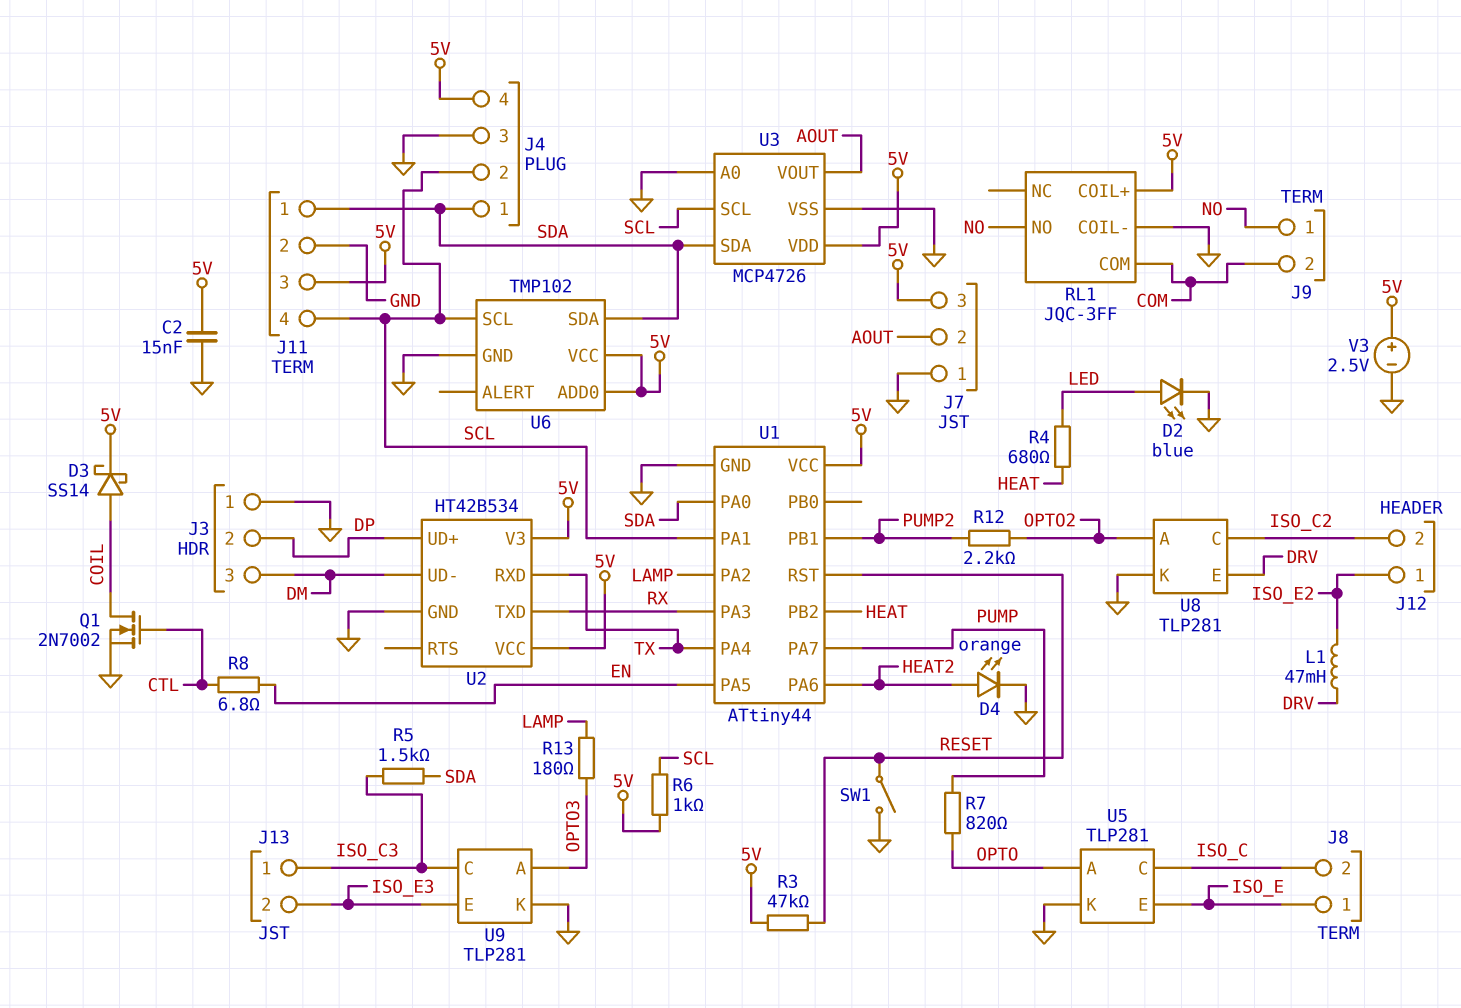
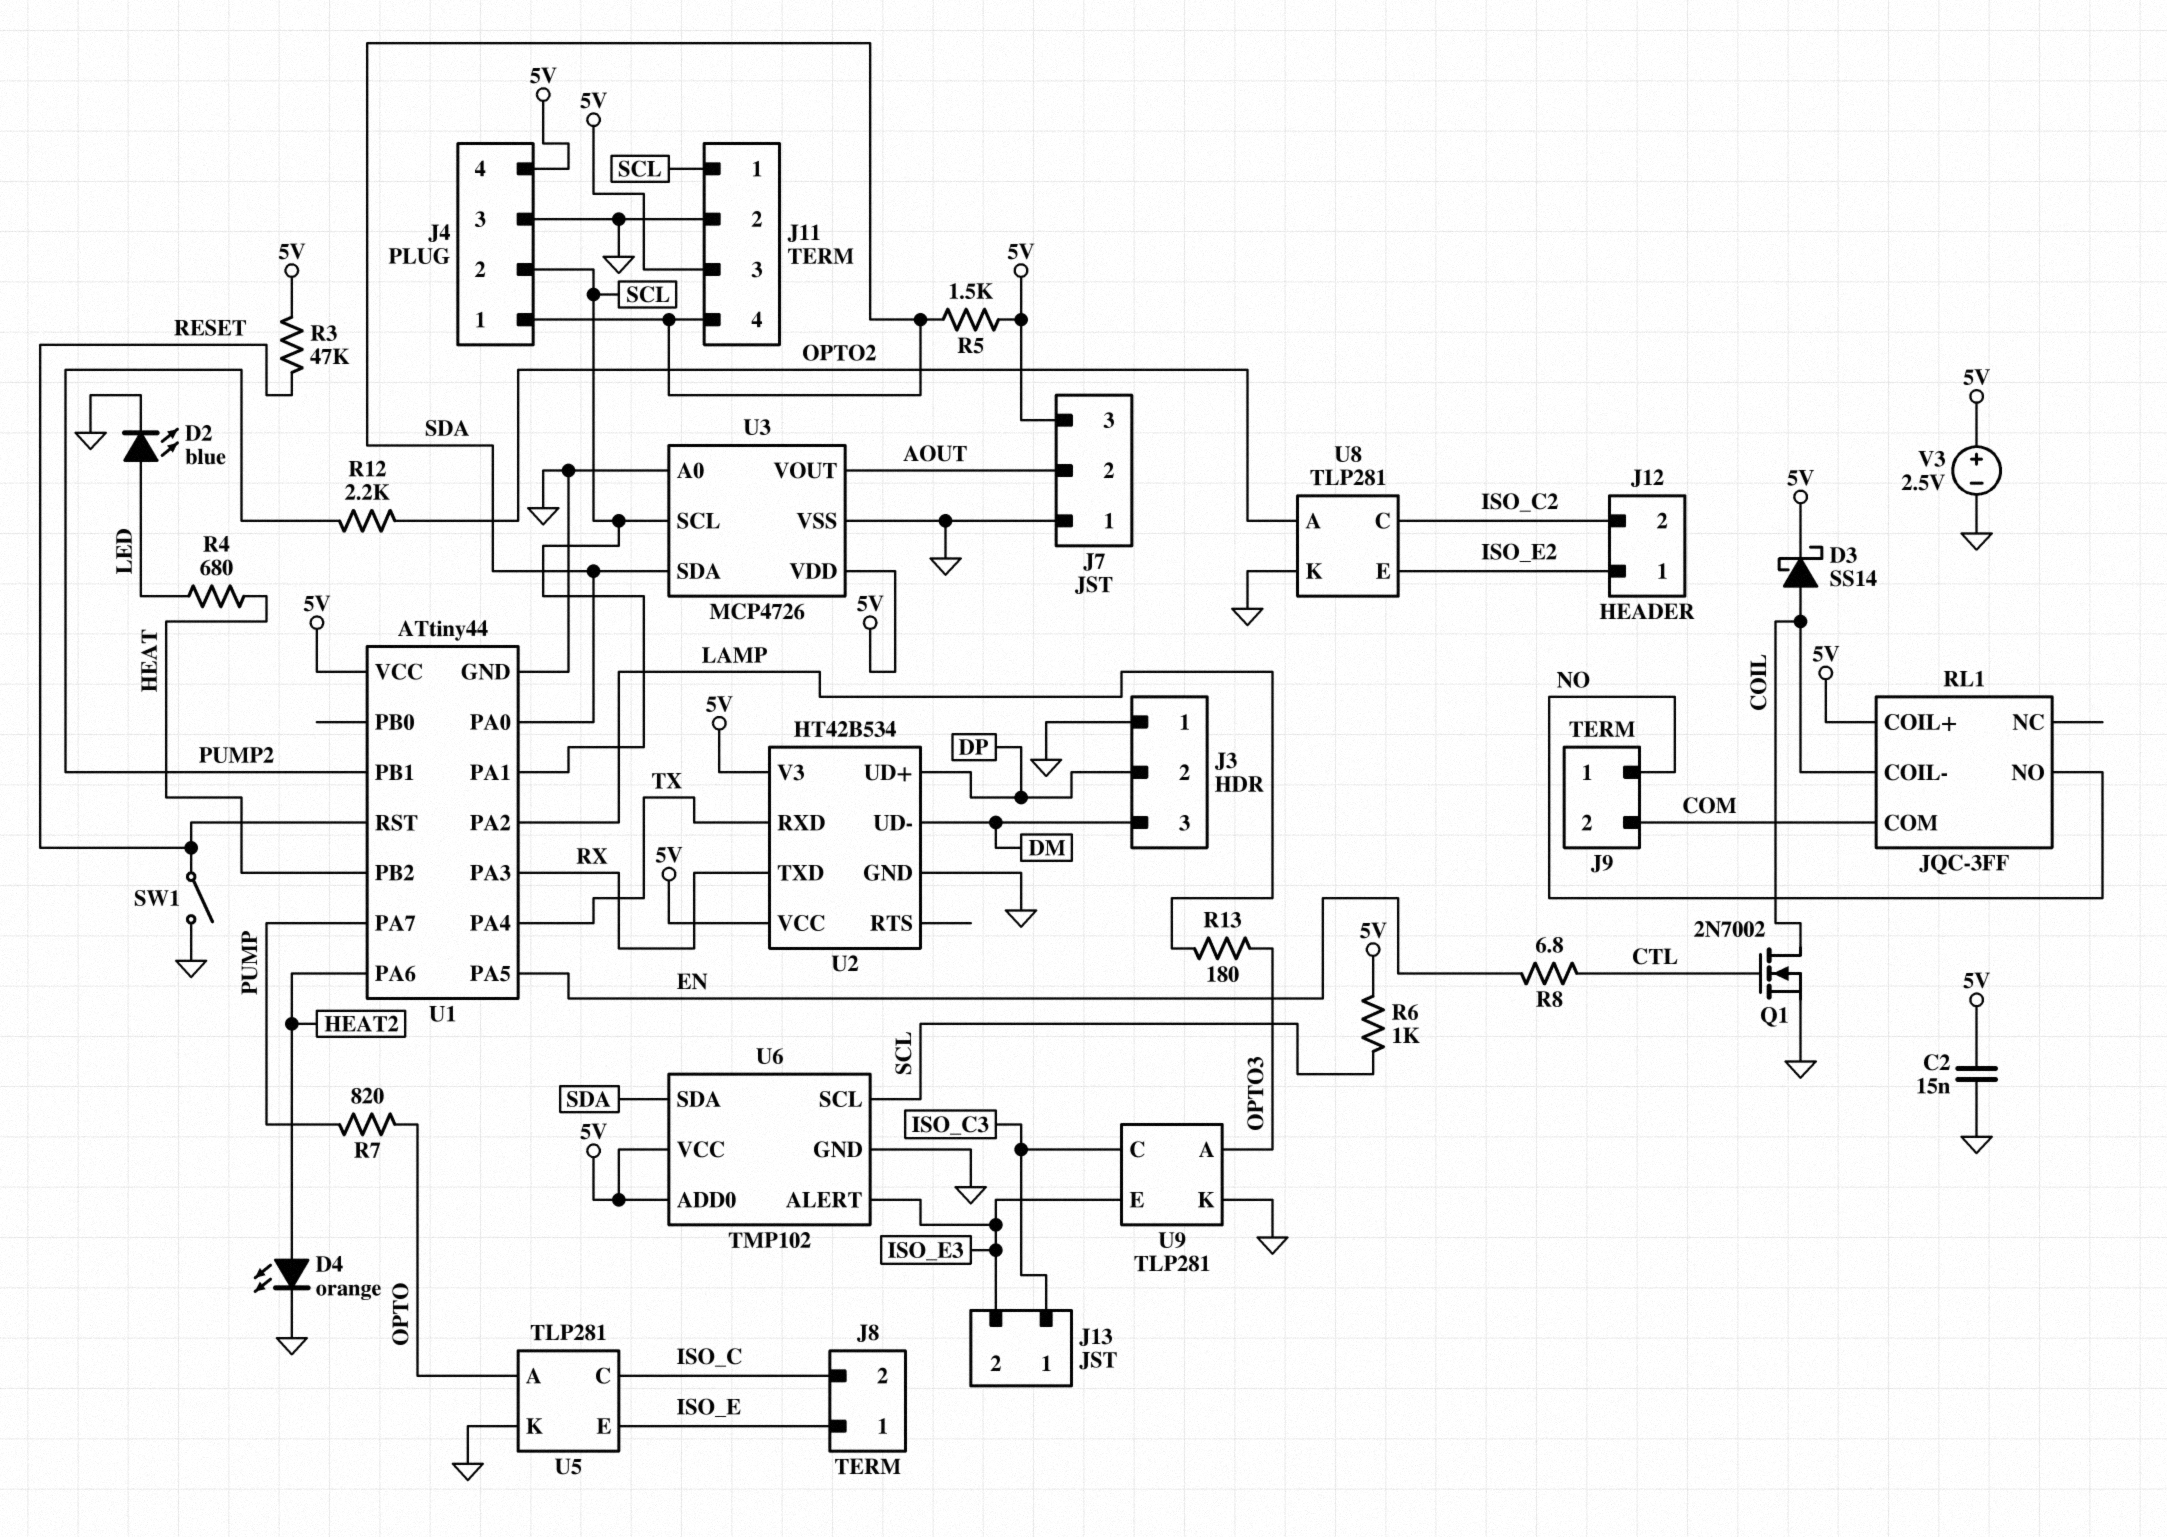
J11 pin 1: SDA -> SCL
J11 pin 4: SCL -> SDA
L1: 47mH (DRV, ISO_E2) -> none
R5: 1.5k (ISO_C3, SDA) -> 1.5k (5V, SDA)
RL1 pin COIL-: GND -> COIL
U6 pin ALERT: none -> ISO_E3
U8 pin E: DRV -> ISO_E2

